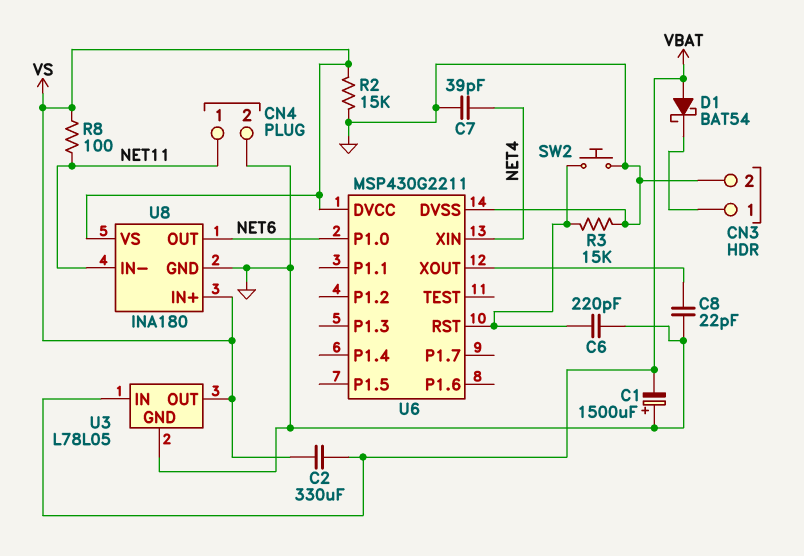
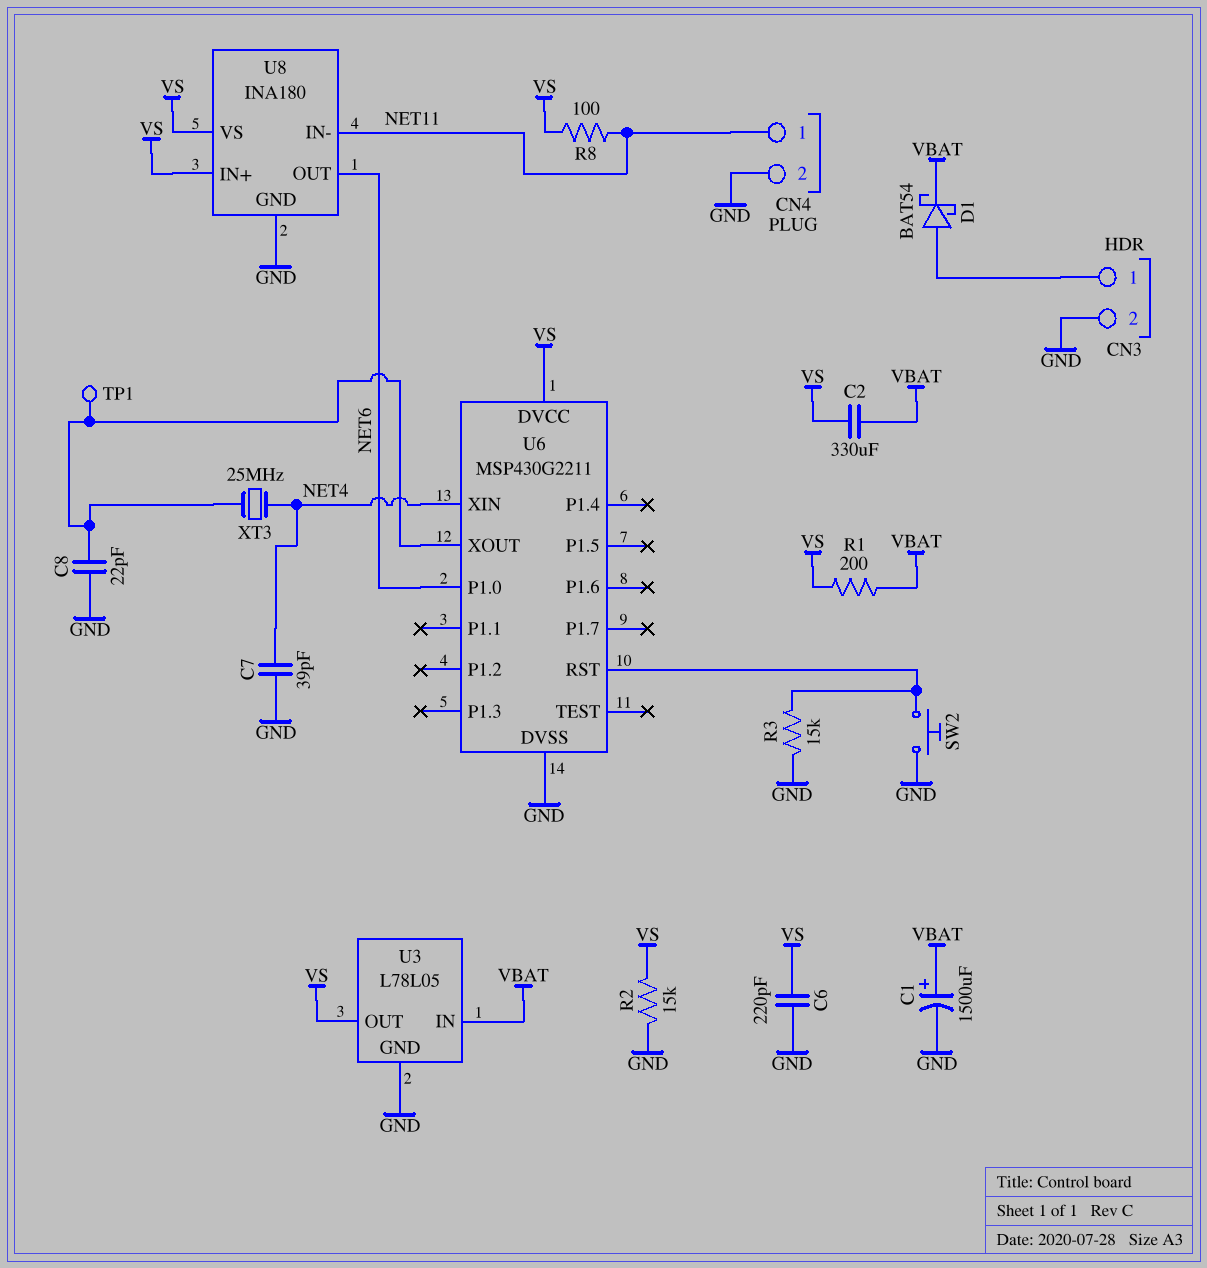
C1: 1500uF (plus GND, minus VBAT) -> 1500uF (plus VBAT, minus GND)
C6: 220pF (GND, U6/RST) -> 220pF (GND, VS)
D1: schottky BAT54 (A VBAT, K CN3/1) -> schottky BAT54 (A CN3/1, K VBAT)
R1: none -> 200 (VBAT, VS)
TP1: none -> test point (U6/XOUT)
XT3: none -> 25MHz (NET4, U6/XOUT)

